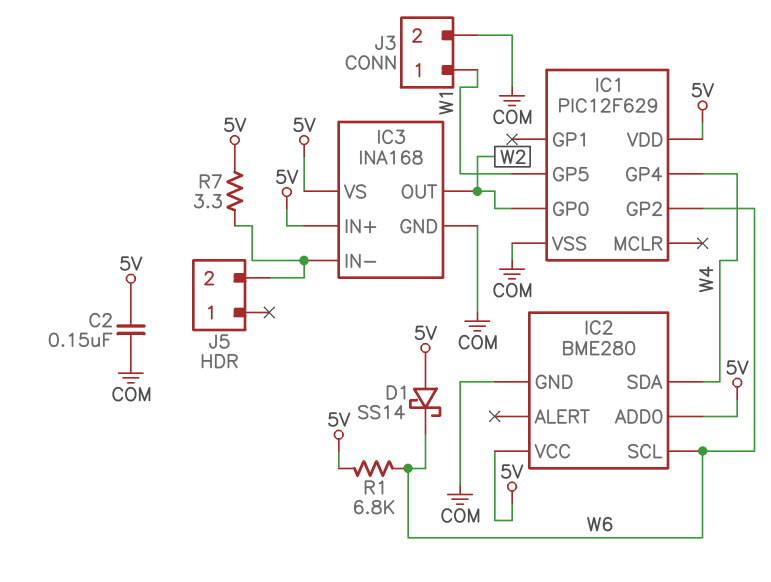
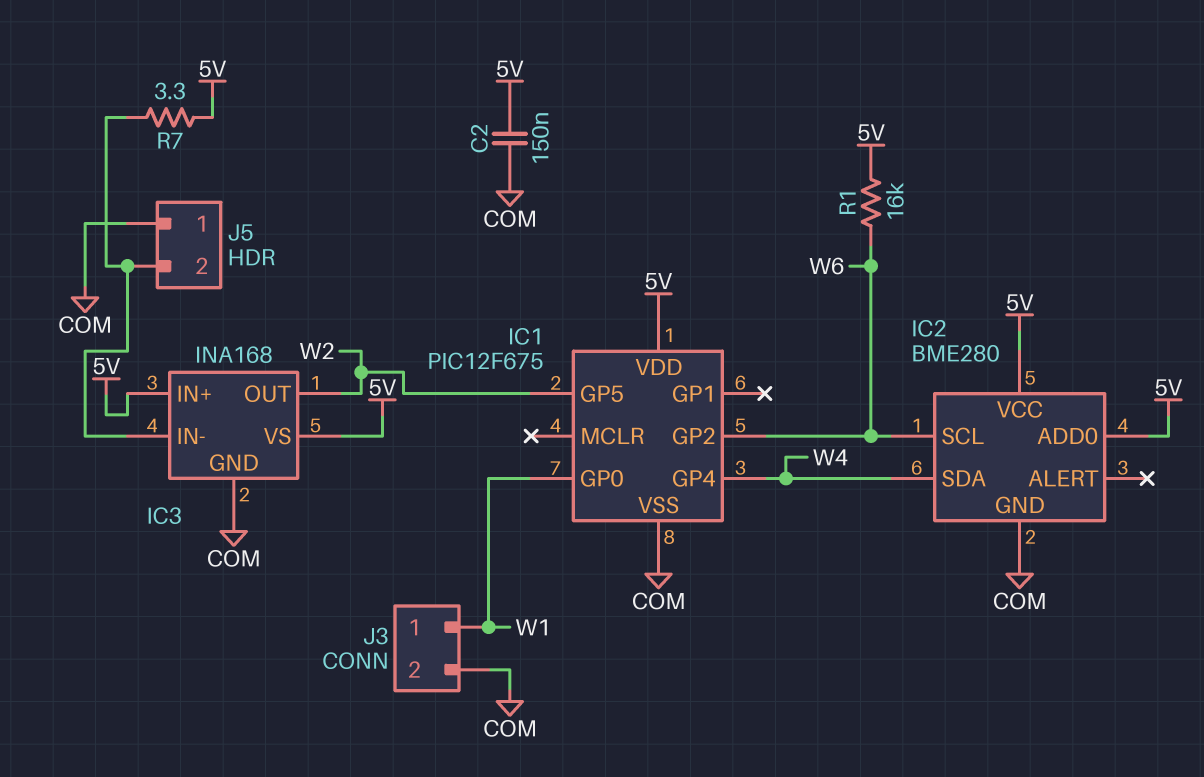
D1: schottky SS14 (A 5V, K W6) -> none
IC1: PIC12F629 -> PIC12F675
IC1 pin GP0: W2 -> W1
IC1 pin GP5: W1 -> W2
J5 pin 1: none -> COM
R1: 6.8k (5V, W6) -> 16k (5V, W6)

